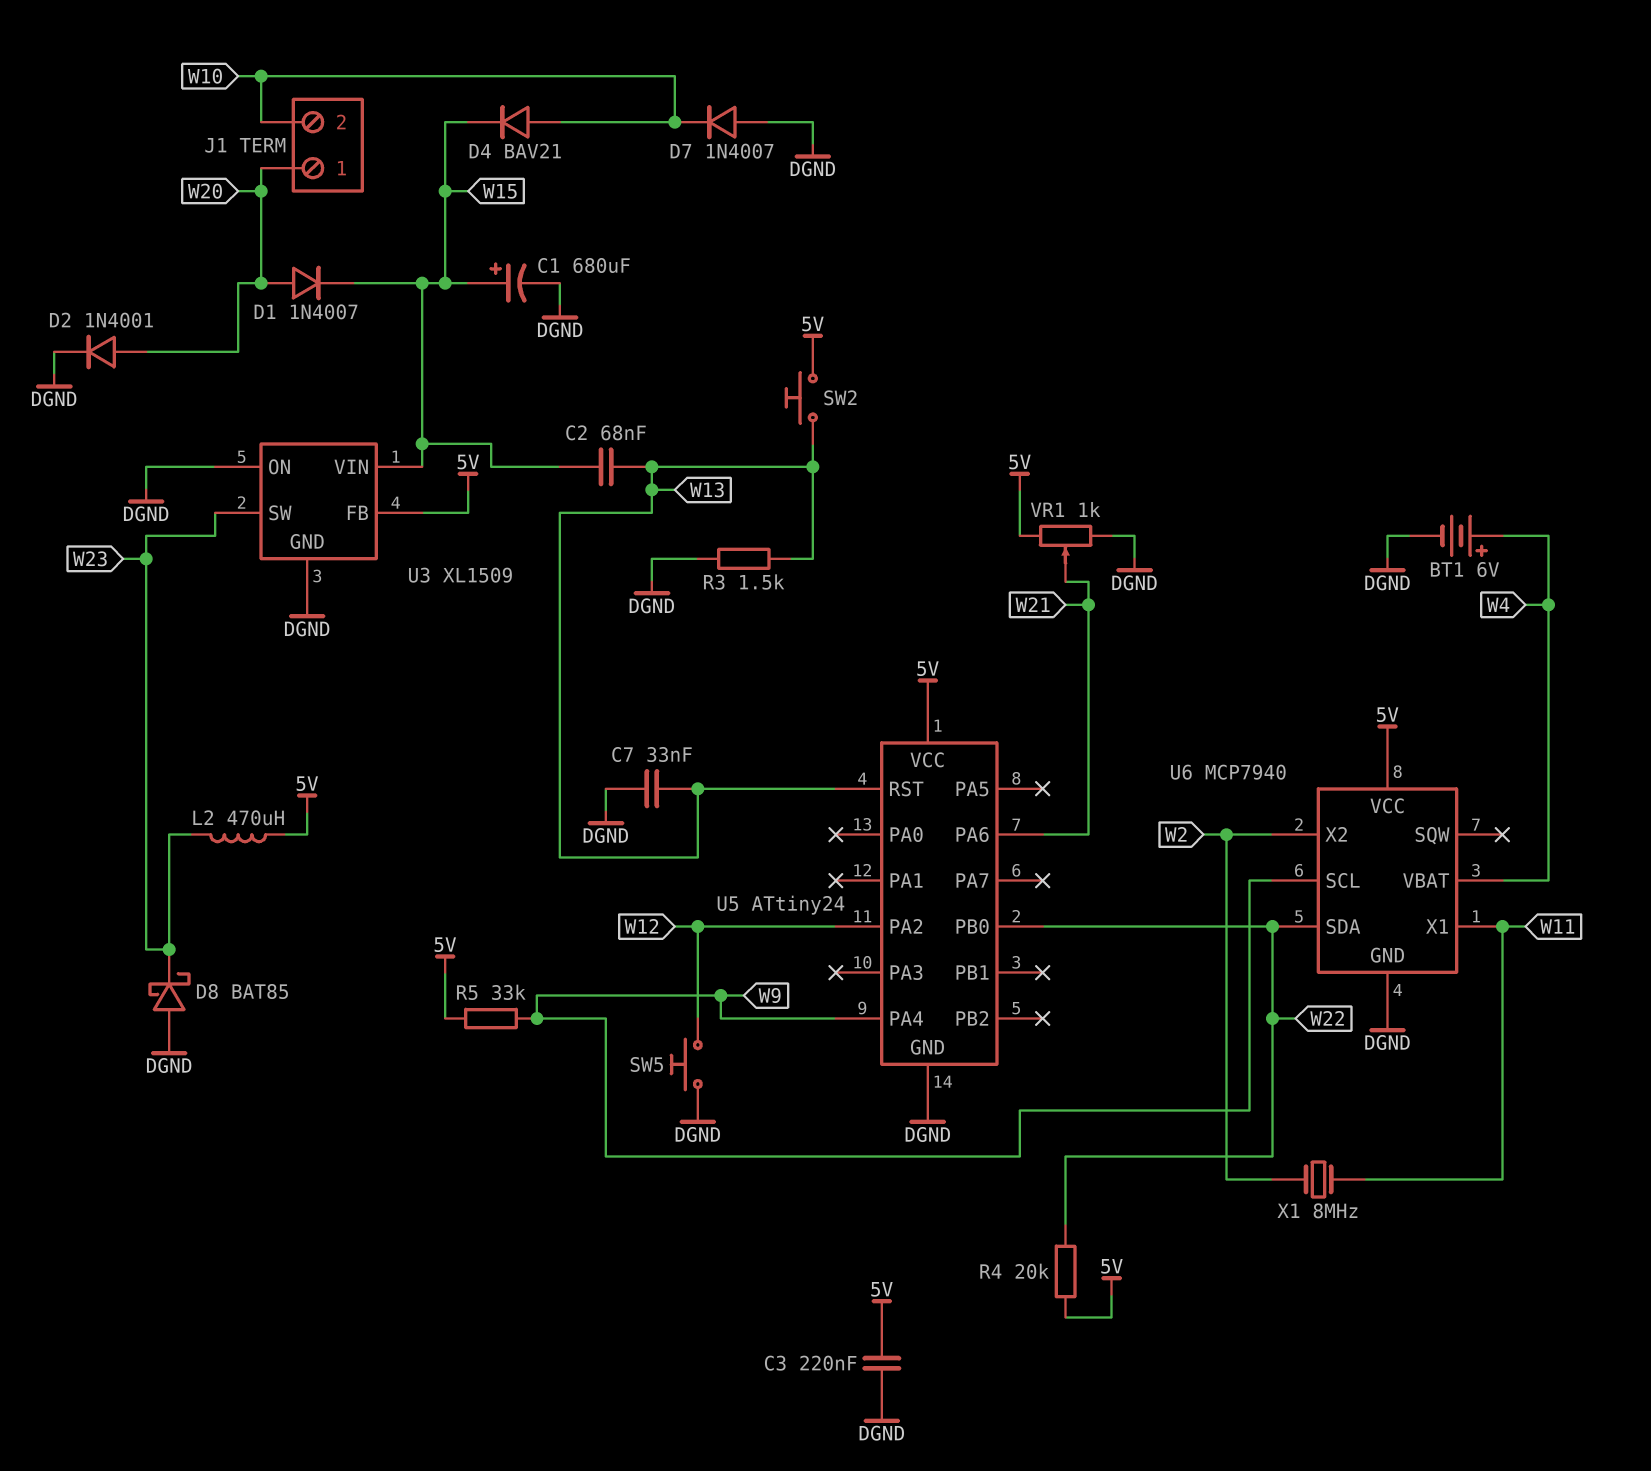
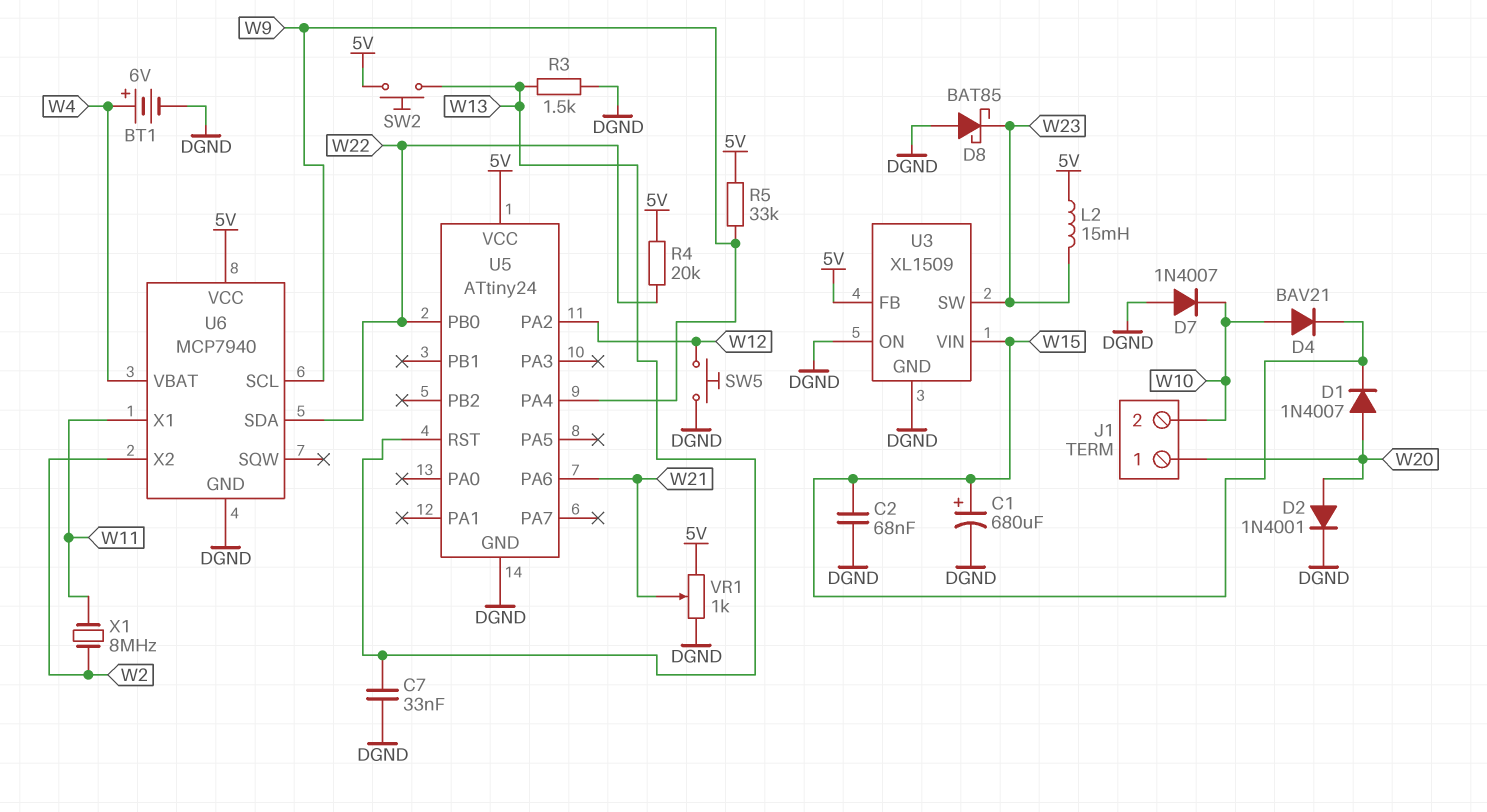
C2: 68nF (W13, W15) -> 68nF (DGND, W15)
C3: 220nF (5V, DGND) -> none
L2: 470uH (5V, W23) -> 15mH (5V, W23)

